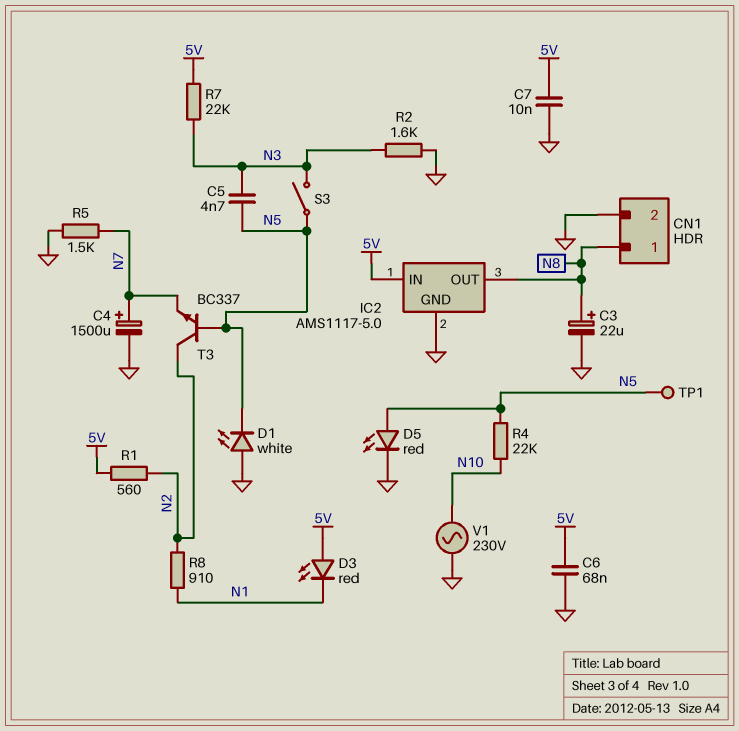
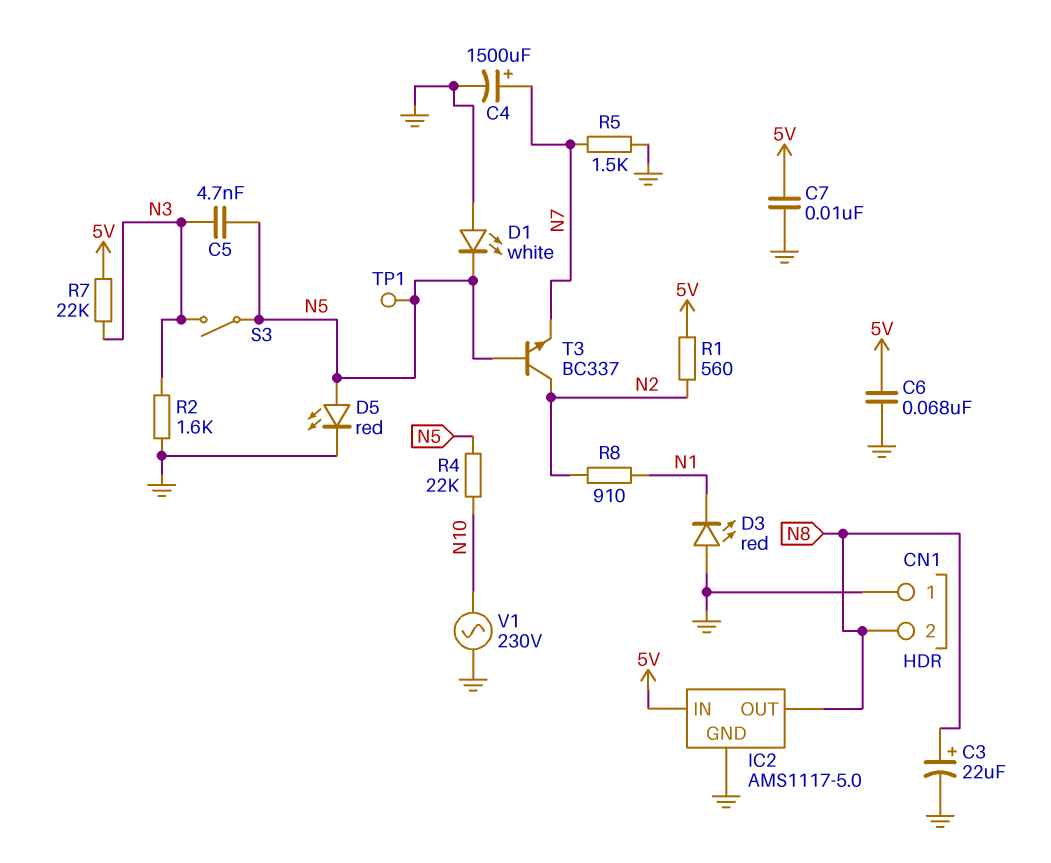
CN1 pin 1: N8 -> GND
CN1 pin 2: GND -> N8
D3: LED red (A 5V, K N1) -> LED red (A GND, K N1)

